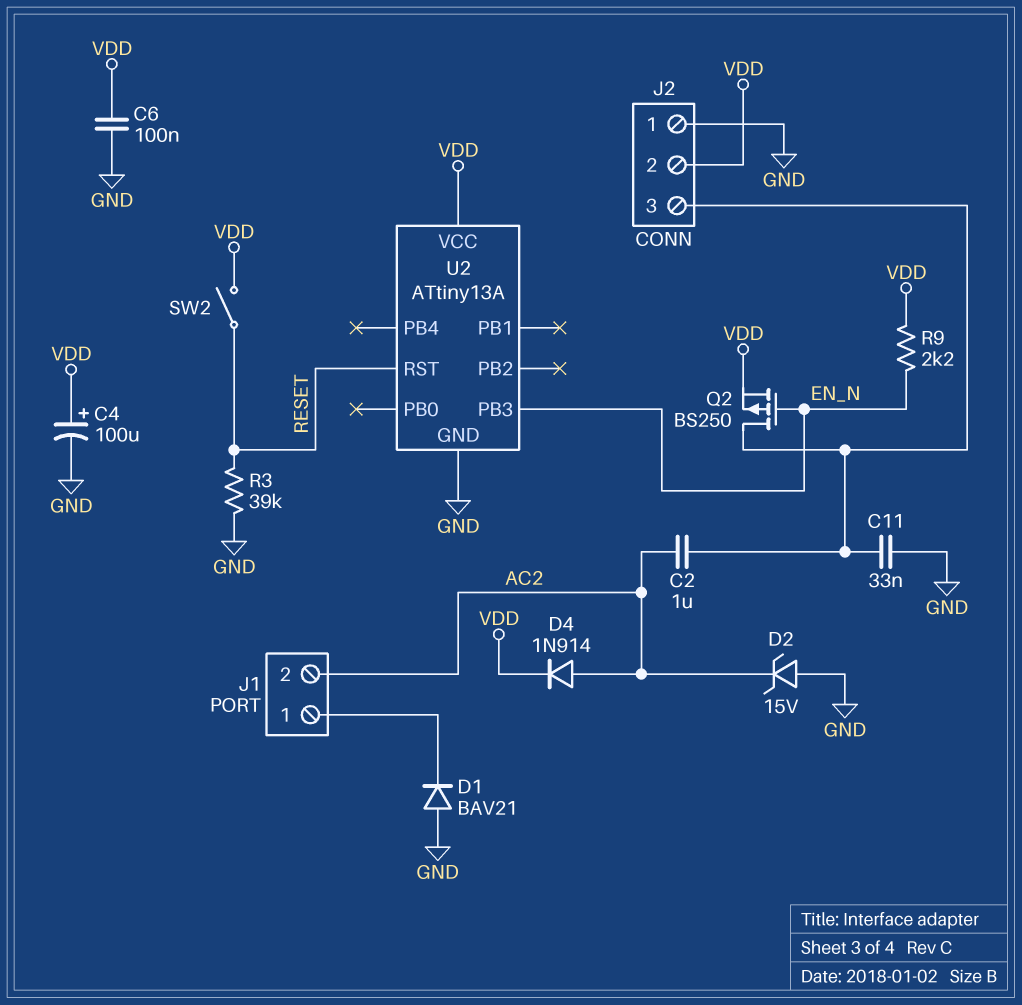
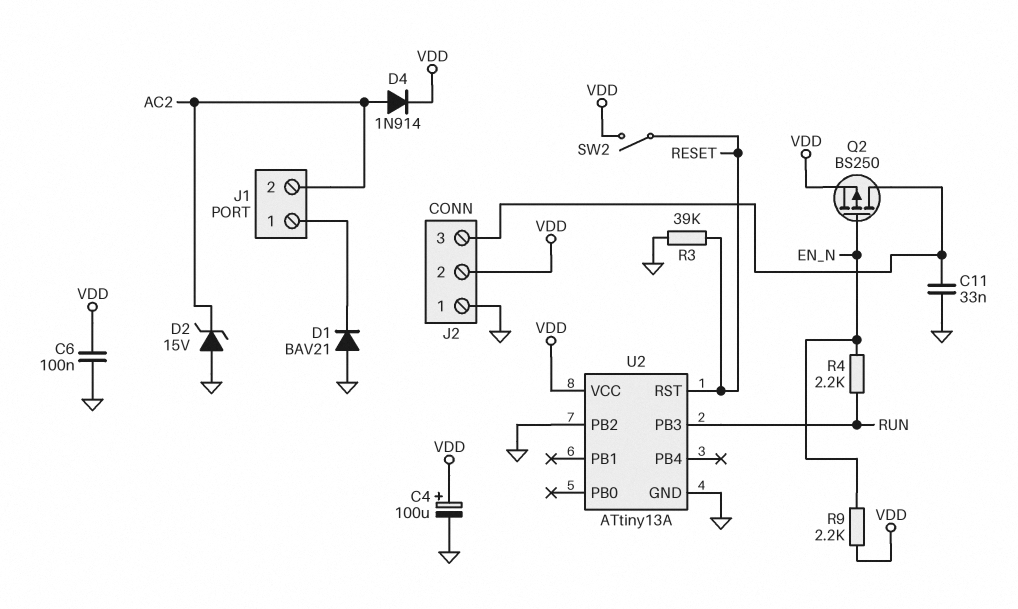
C2: 1uF (AC2, J2/3) -> none
R4: none -> 2.2k (EN_N, RUN)
U2 pin PB2: none -> GND
U2 pin PB3: EN_N -> RUN

